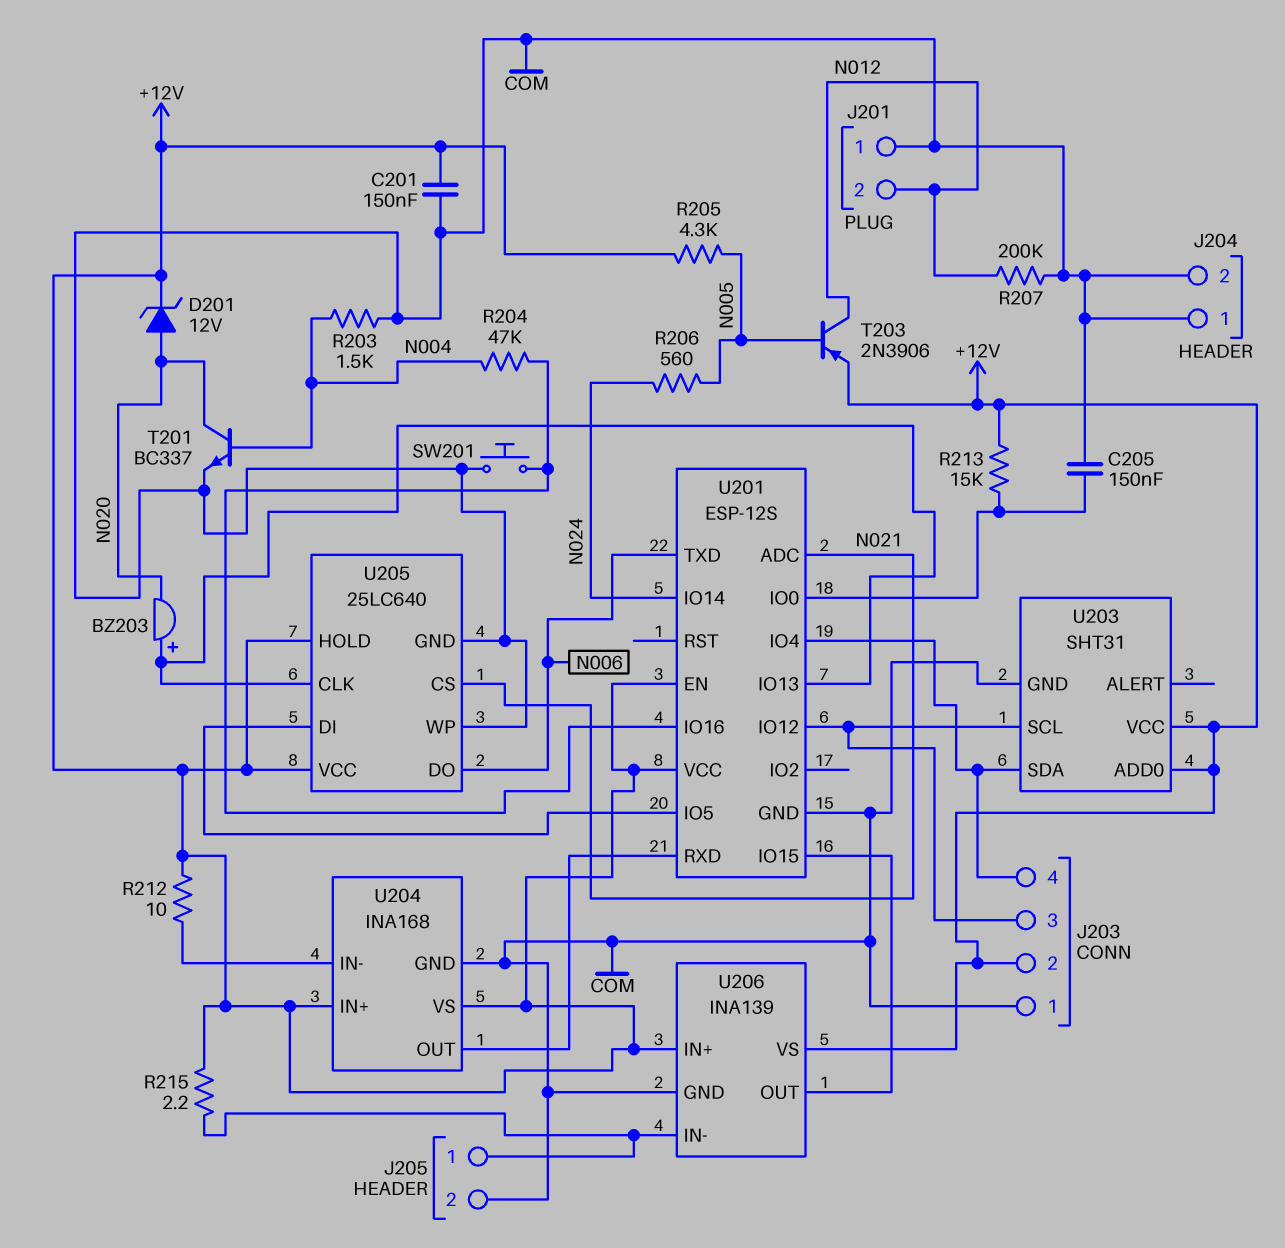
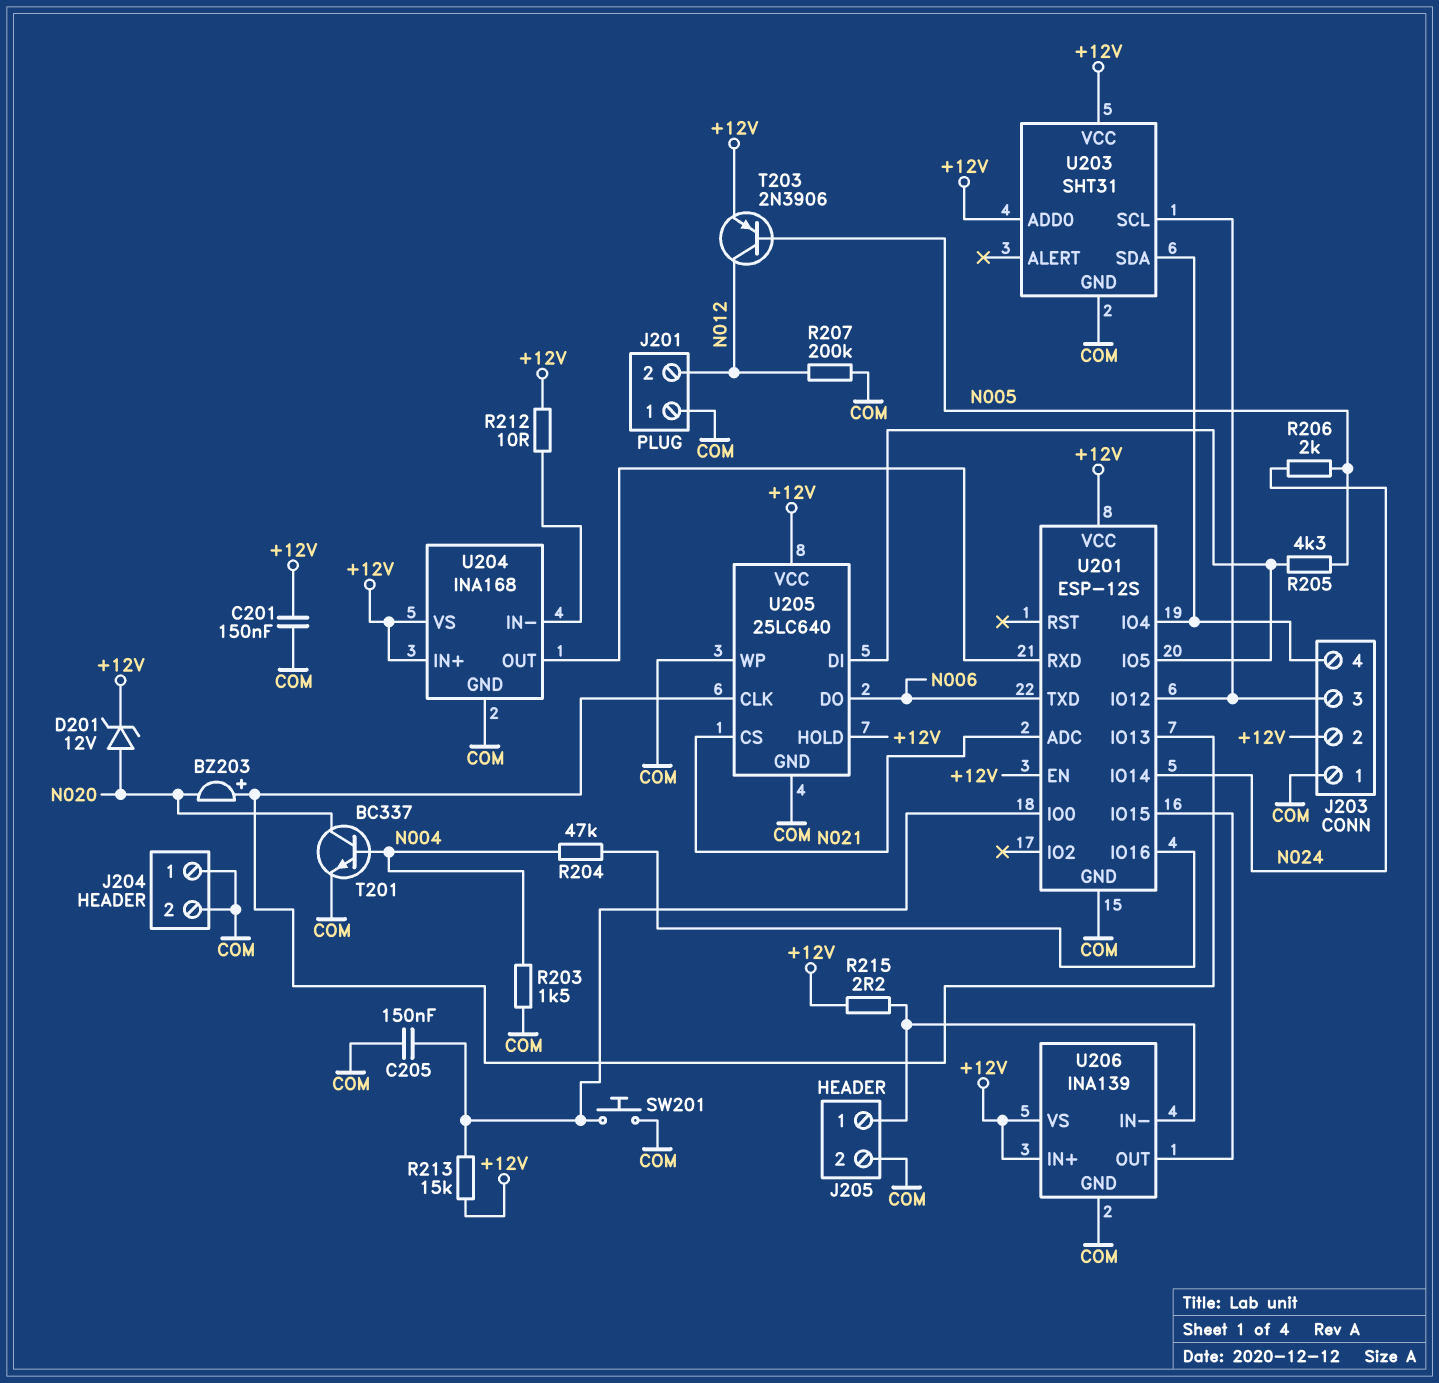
R205: 4.3k (+12V, N005) -> 4.3k (N005, U201/IO5)
R206: 560 (N005, N024) -> 2k (N005, N024)
SW201: button (COM, U201/IO16) -> button (COM, U201/IO0)

